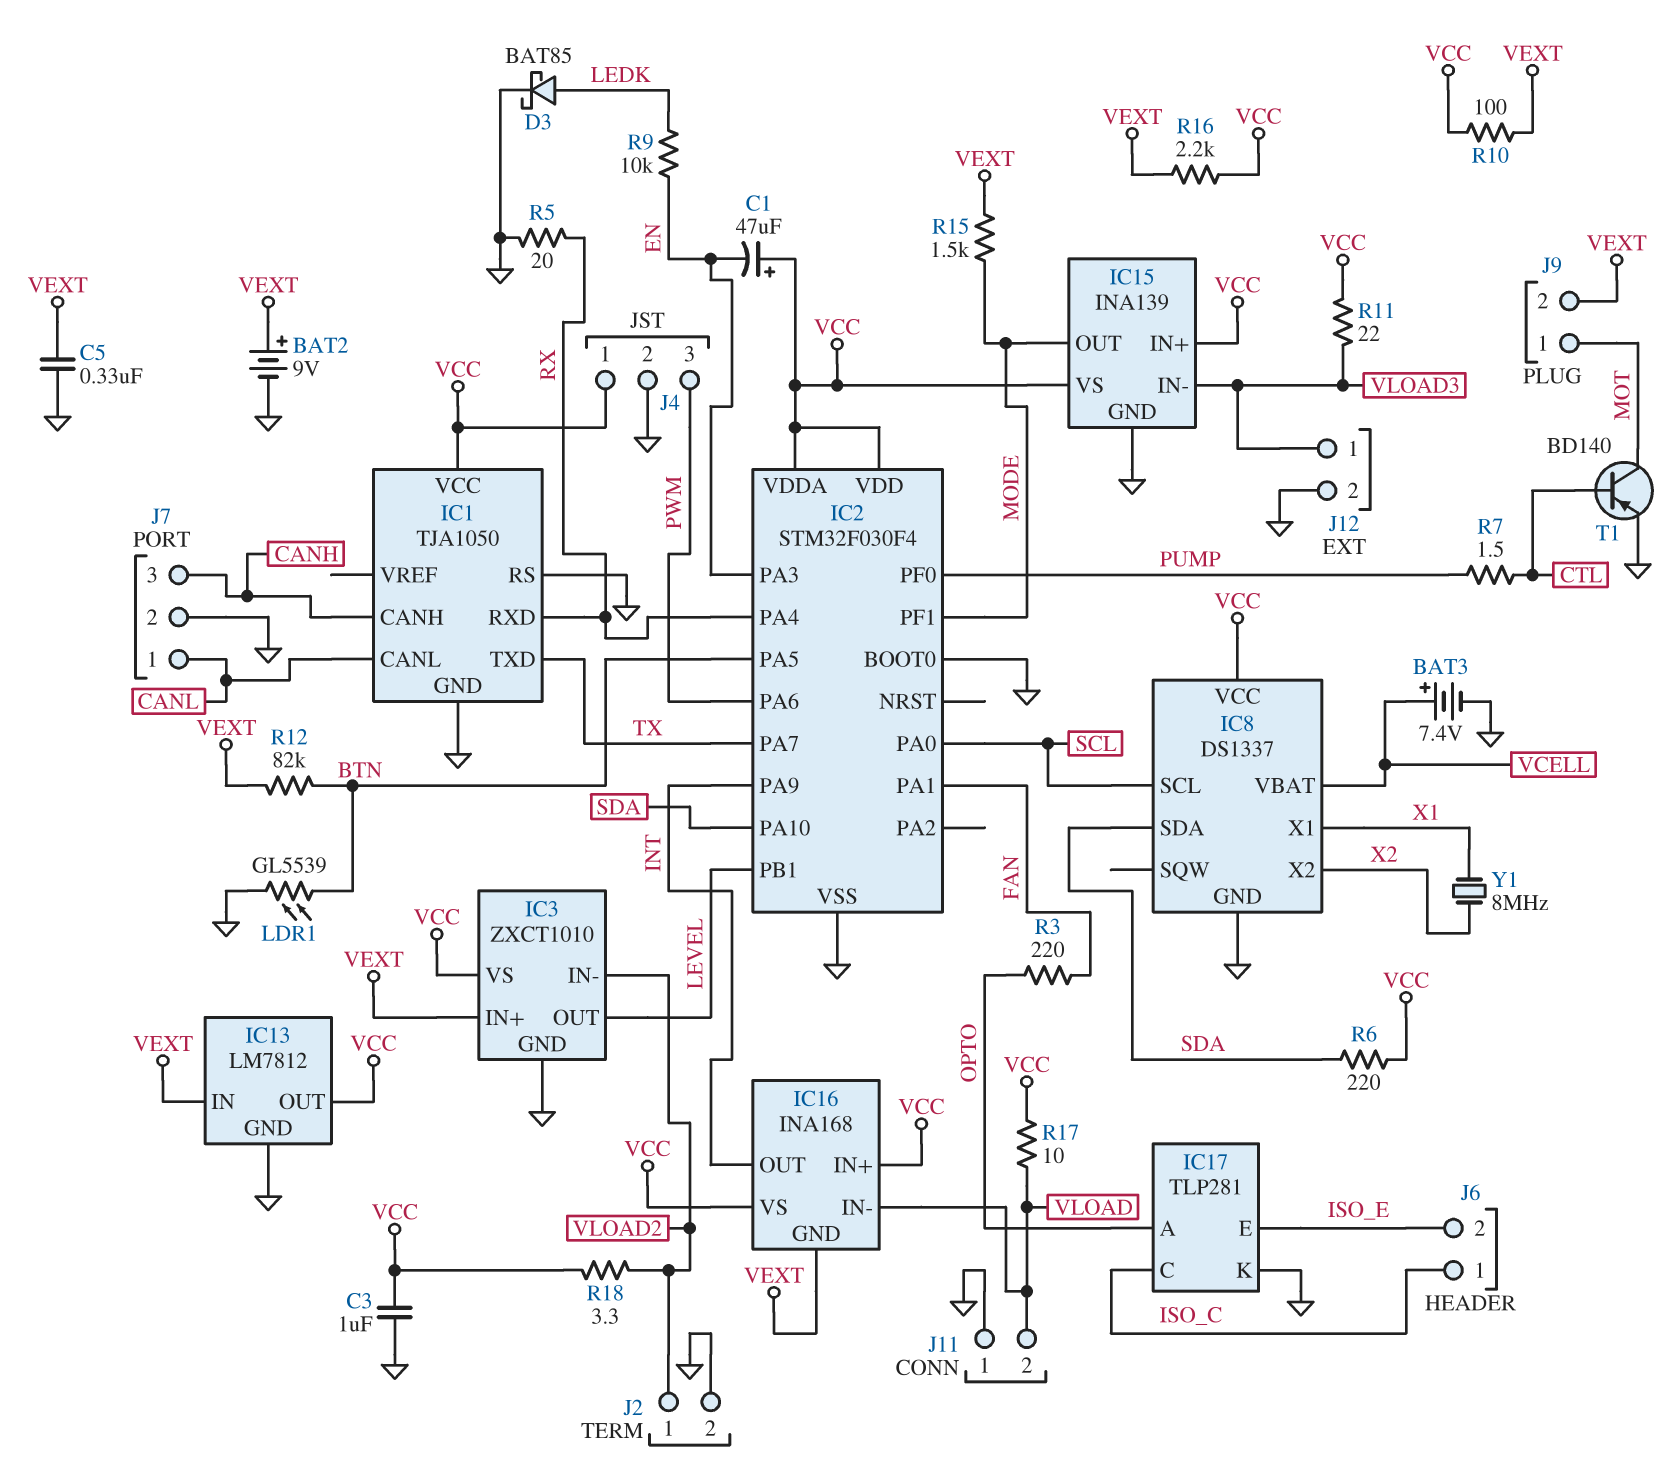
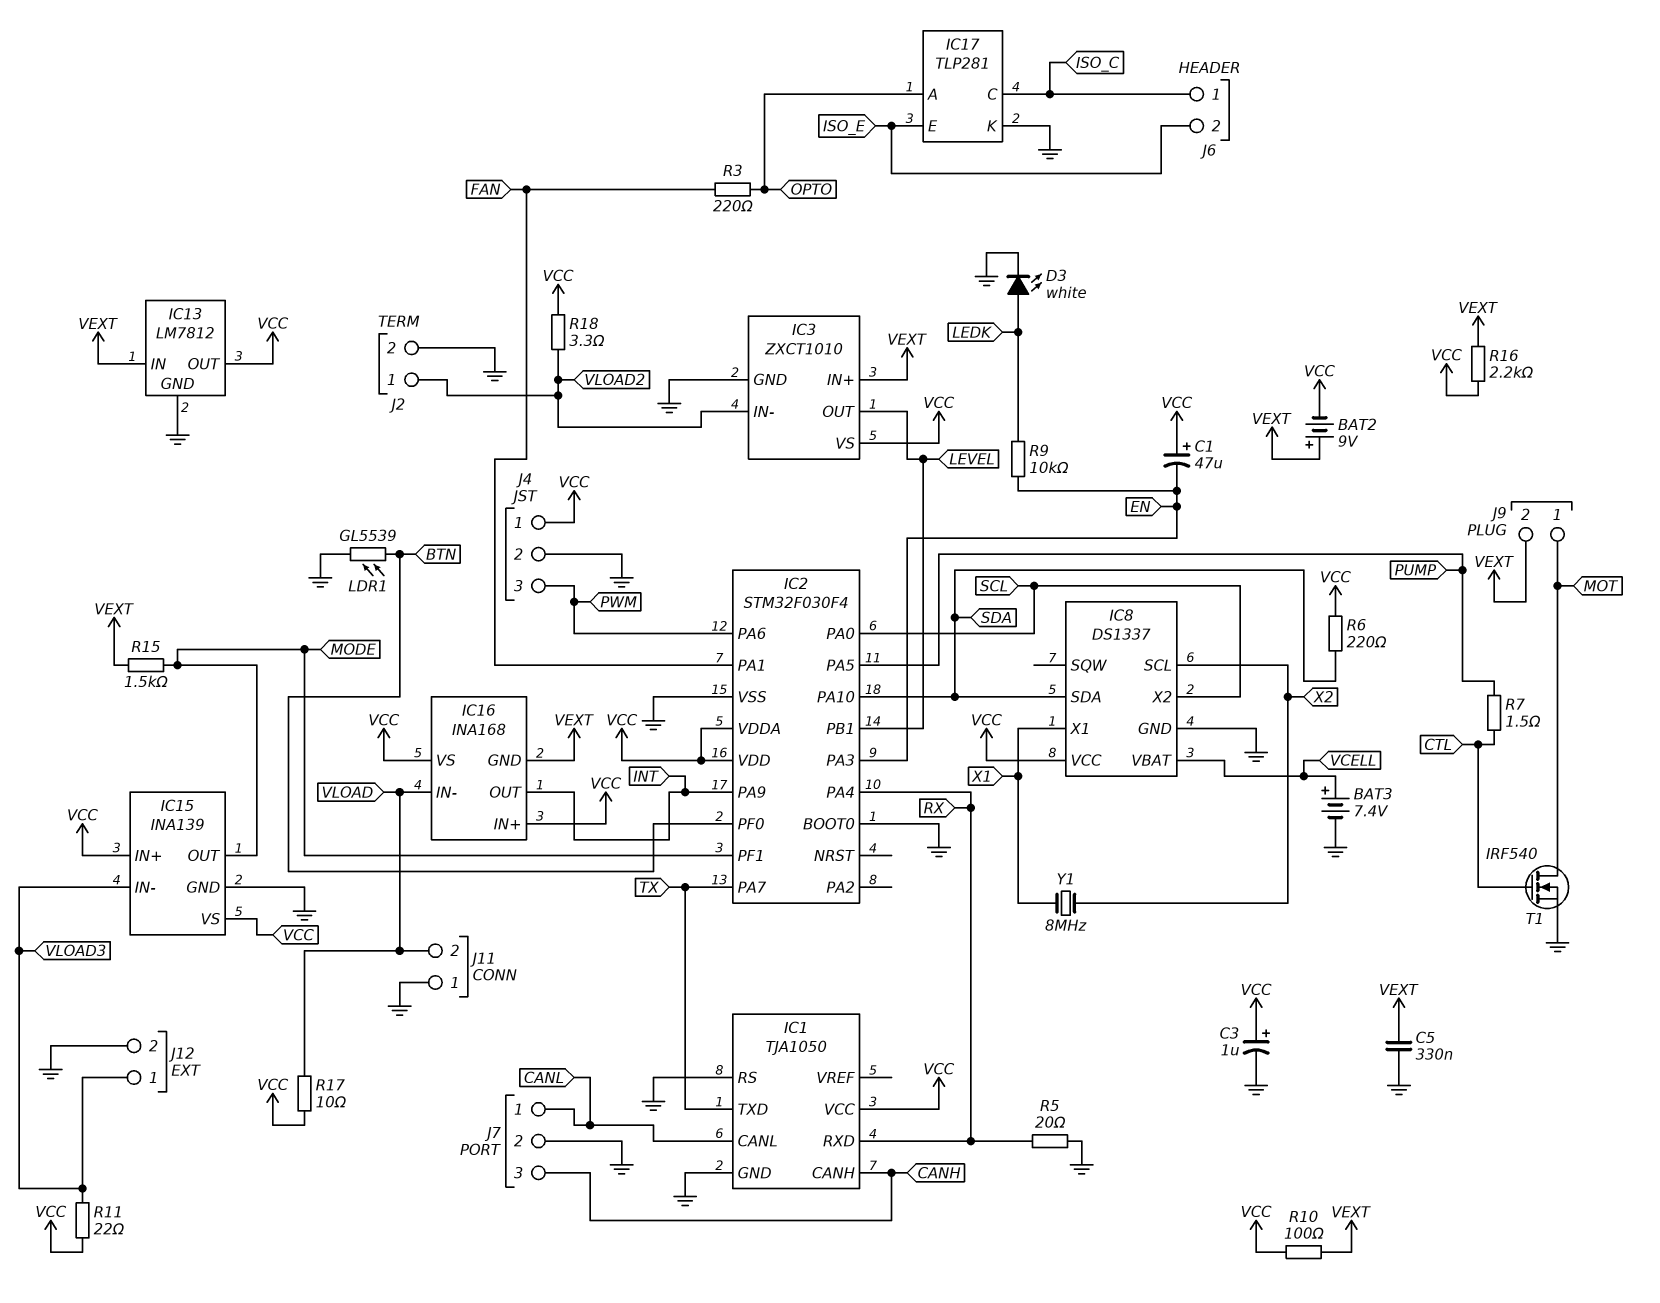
BAT2: 9V (plus VEXT, minus GND) -> 9V (plus VEXT, minus VCC)
C3: 1uF (GND, VCC) -> 1uF (plus VCC, minus GND)
D3: schottky BAT85 (A LEDK, K GND) -> LED white (A LEDK, K GND)
IC2 pin PA5: BTN -> PUMP
IC2 pin PF0: PUMP -> BTN
IC8 pin SCL: SCL -> X2
IC8 pin X2: X2 -> SCL
R12: 82k (BTN, VEXT) -> none
T1: PNP BD140 (B CTL, C MOT, E GND) -> NMOS IRF540 (G CTL, D MOT, S GND)

